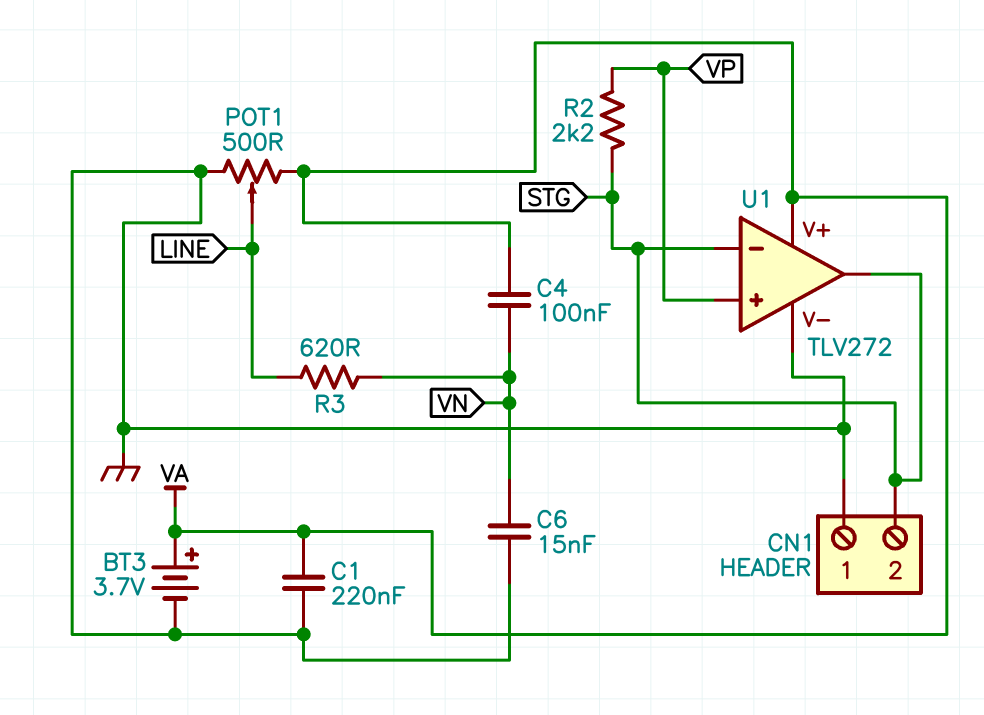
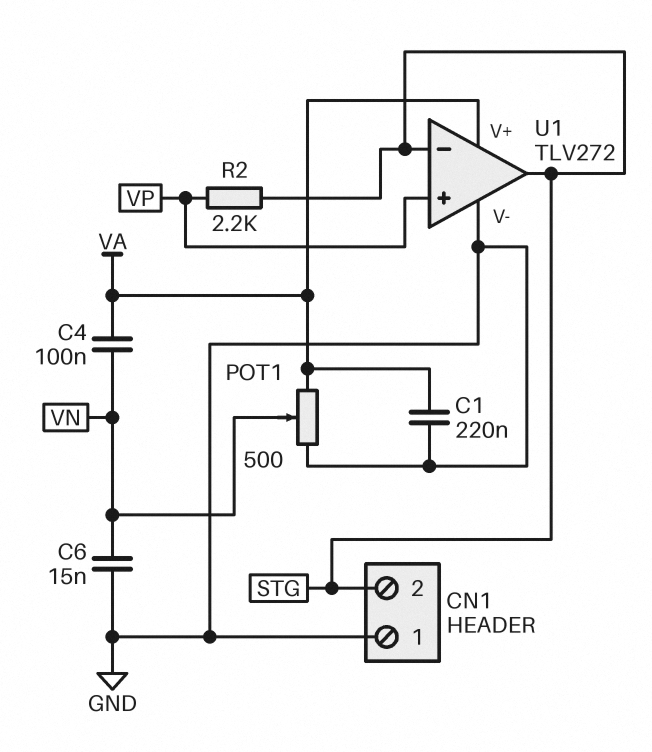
BT3: 3.7V (plus VA, minus GND) -> none
POT1: 500 (GND, VA, wiper LINE) -> 500 (GND, VA, wiper VN)
R3: 620 (LINE, VN) -> none

